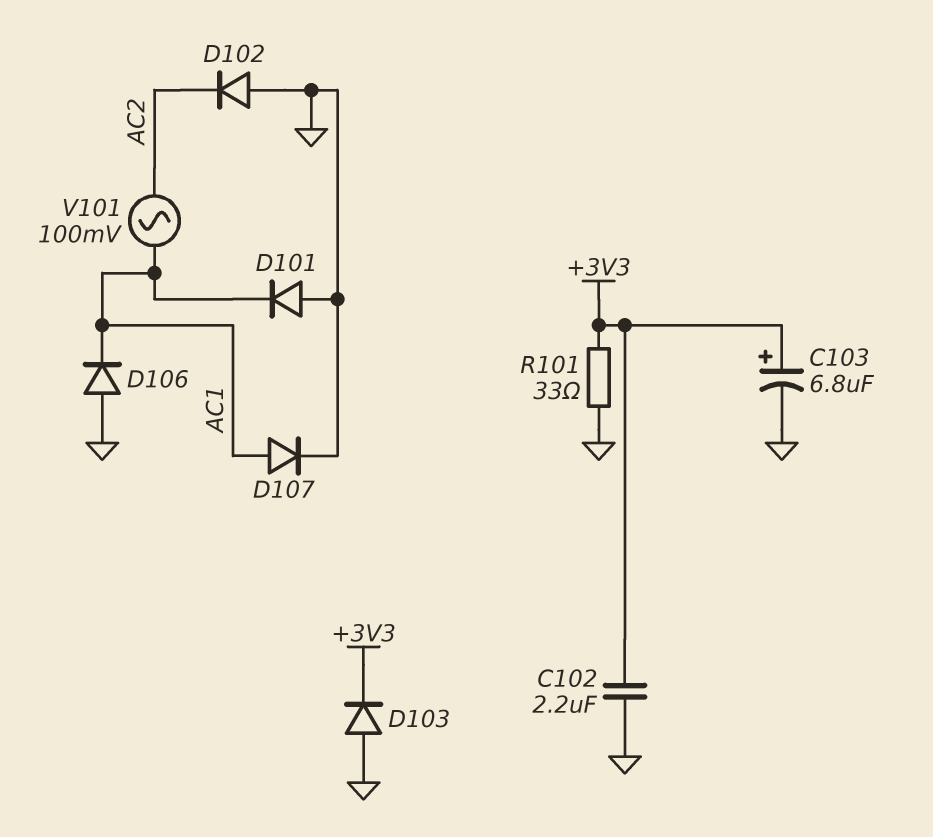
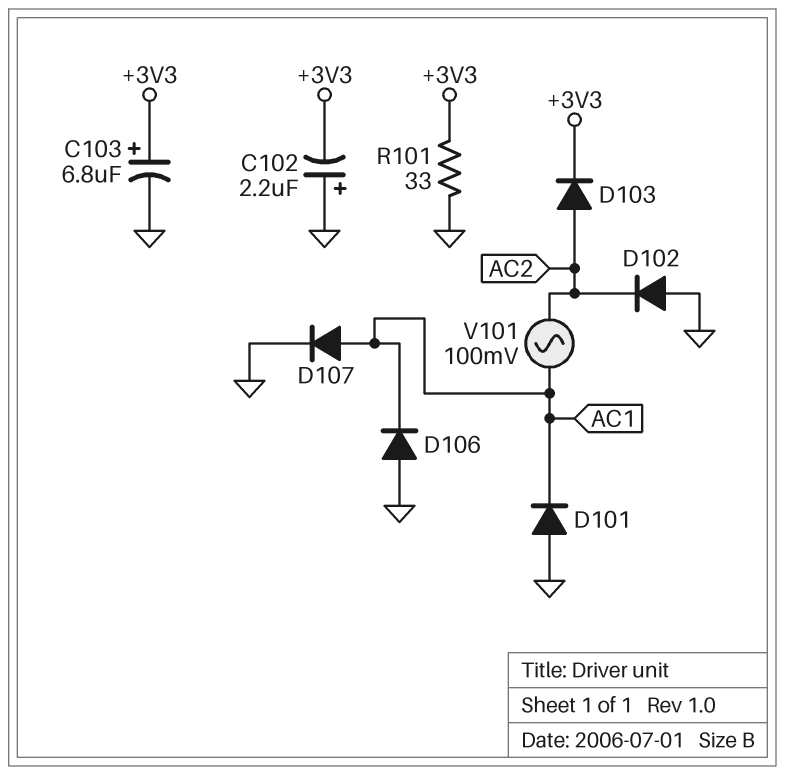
C102: 2.2uF (+3V3, GND) -> 2.2uF (plus GND, minus +3V3)
D103: diode (A GND, K +3V3) -> diode (A AC2, K +3V3)

